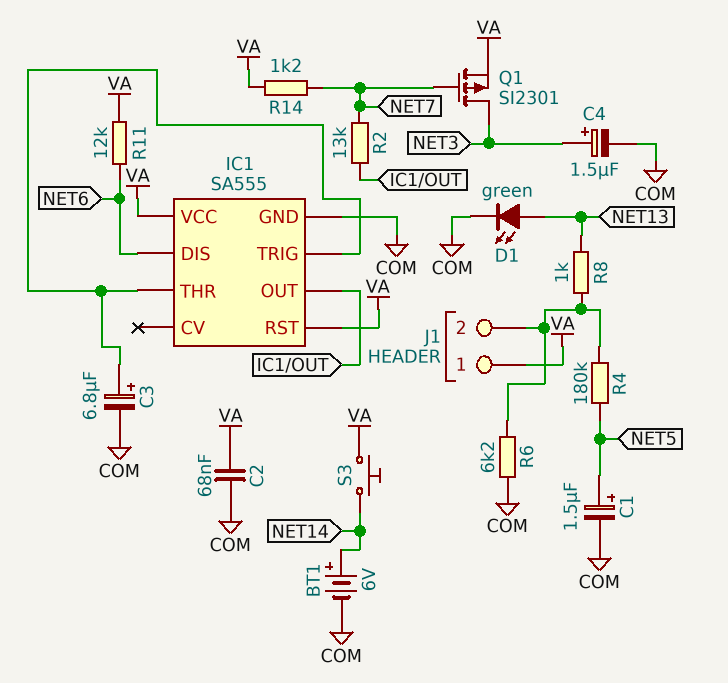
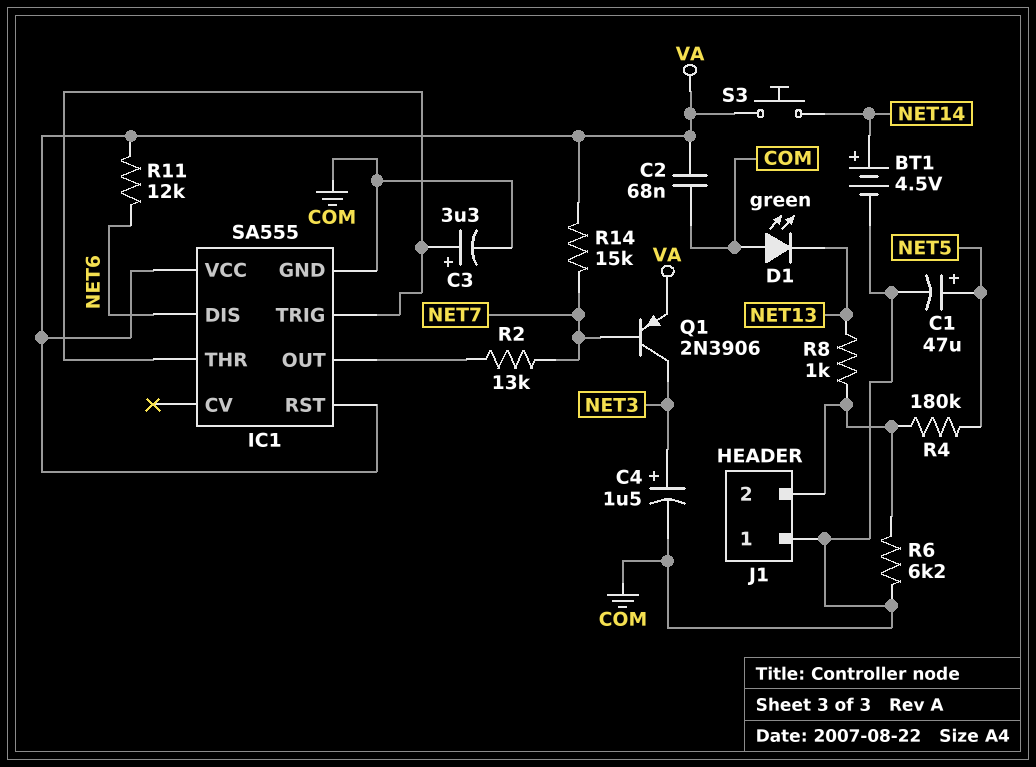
BT1: 6V (plus NET14, minus COM) -> 4.5V (plus NET14, minus COM)
C1: 1.5uF (plus NET5, minus COM) -> 47uF (plus NET5, minus COM)
C3: 6.8uF (plus IC1/THR, minus COM) -> 3.3uF (plus IC1/THR, minus COM)
D1: LED green (A NET13, K COM) -> LED green (A COM, K NET13)
J1 pin 1: VA -> COM
Q1: PMOS SI2301 (G NET7, D NET3, S VA) -> PNP 2N3906 (B NET7, C NET3, E VA)
R14: 1.2k (NET7, VA) -> 15k (NET7, VA)

